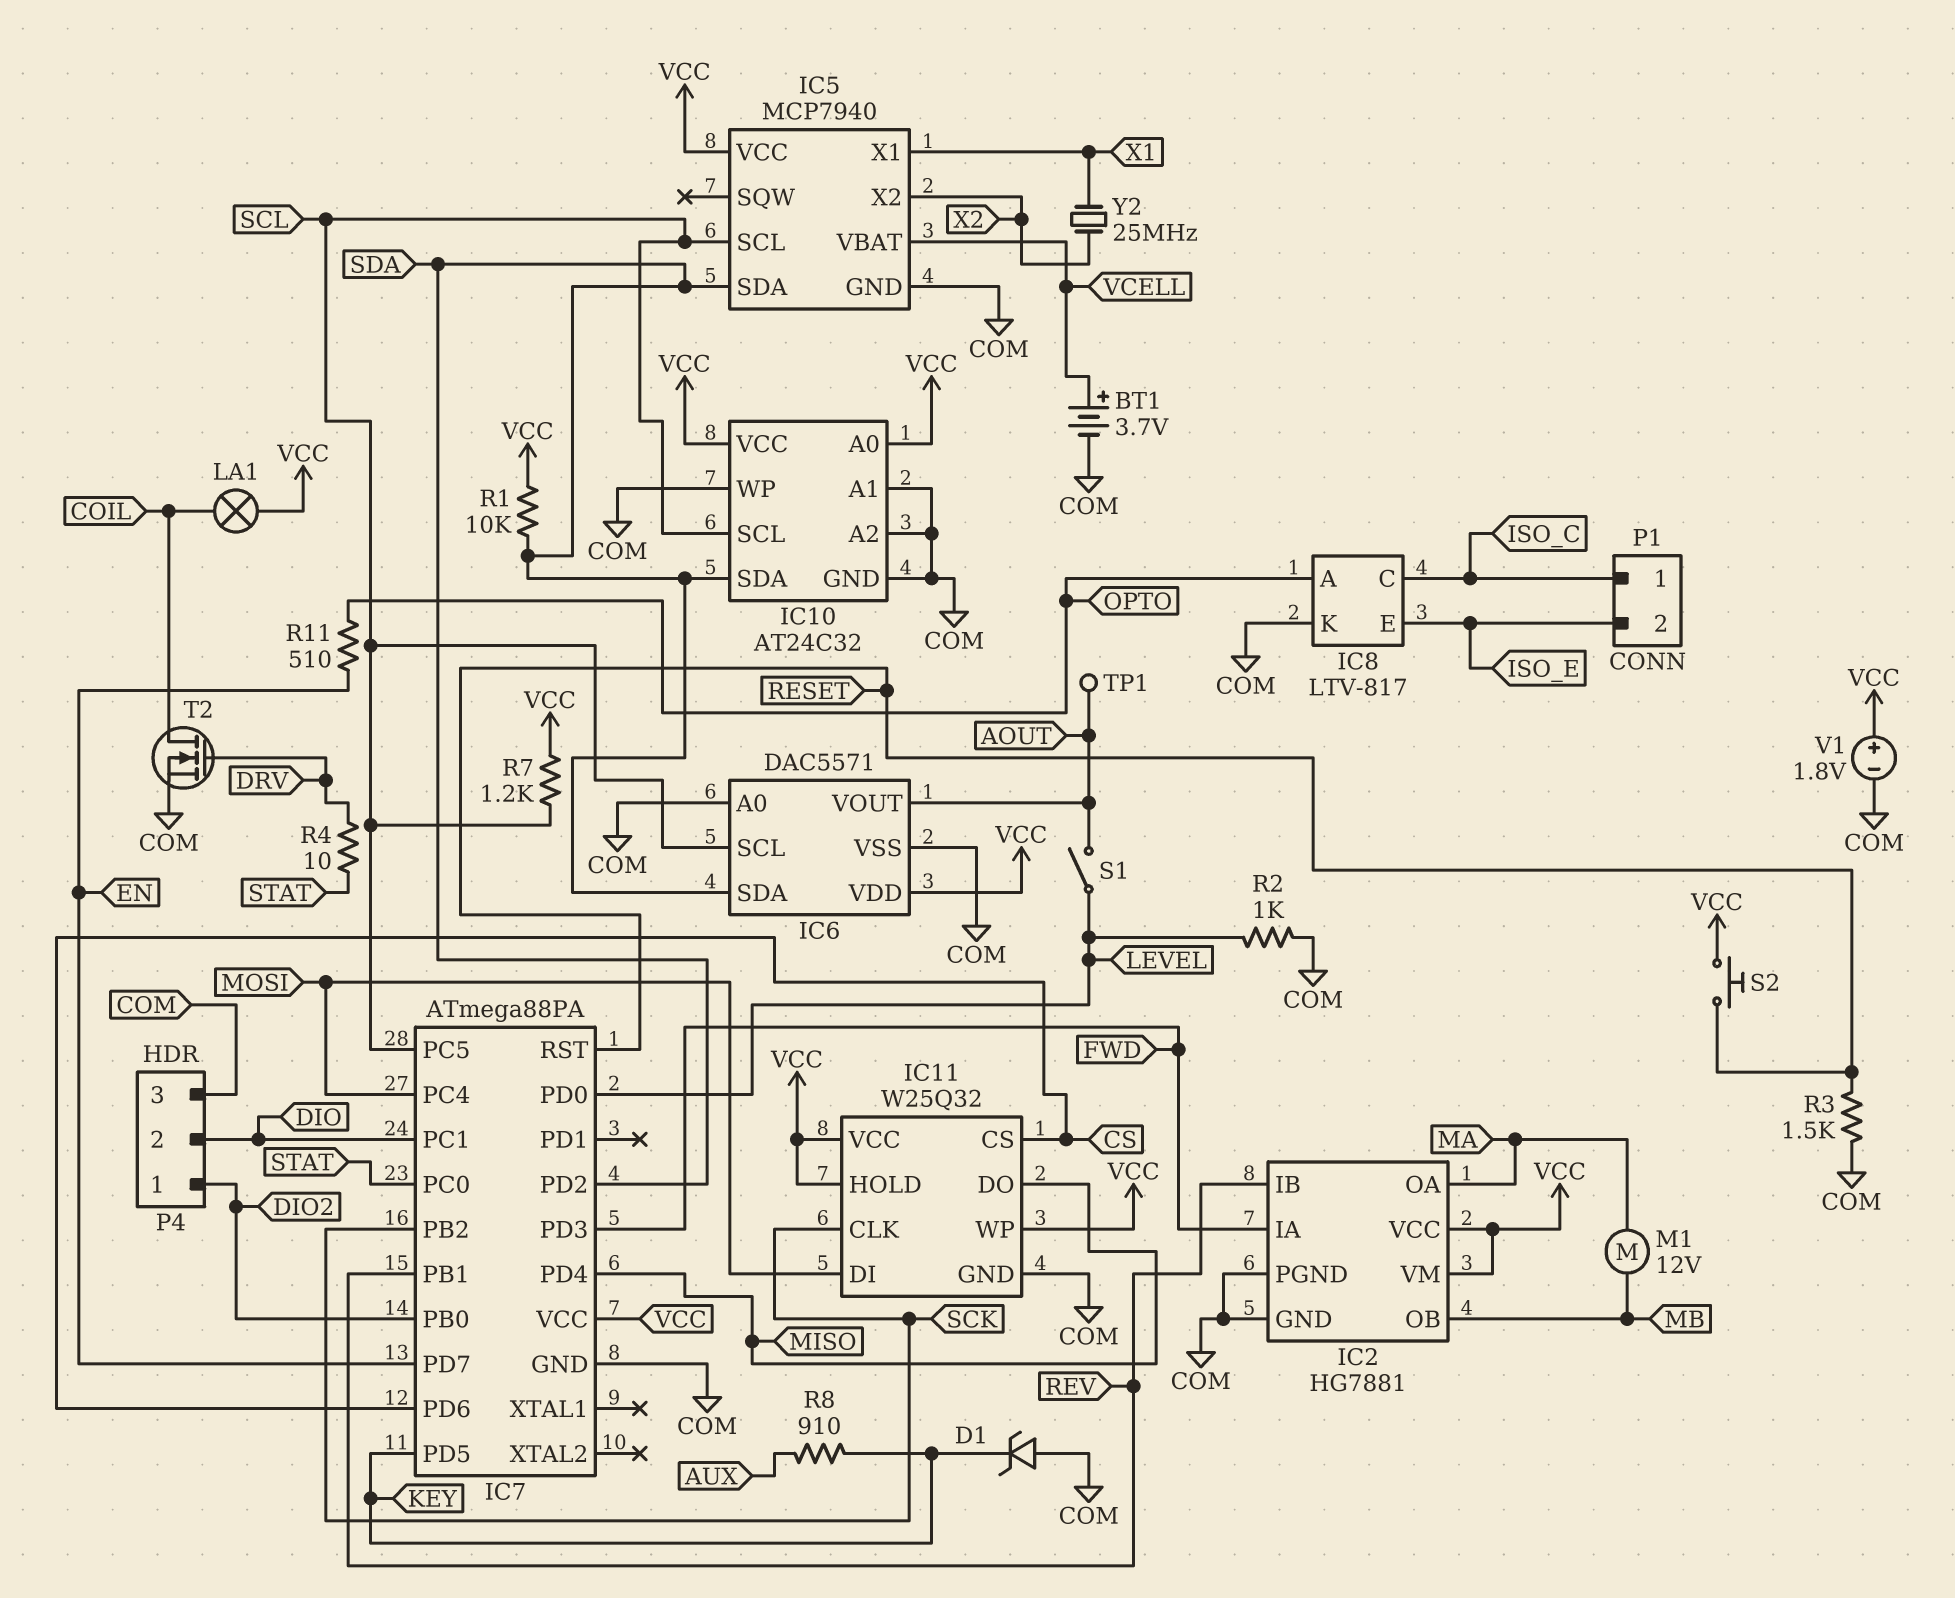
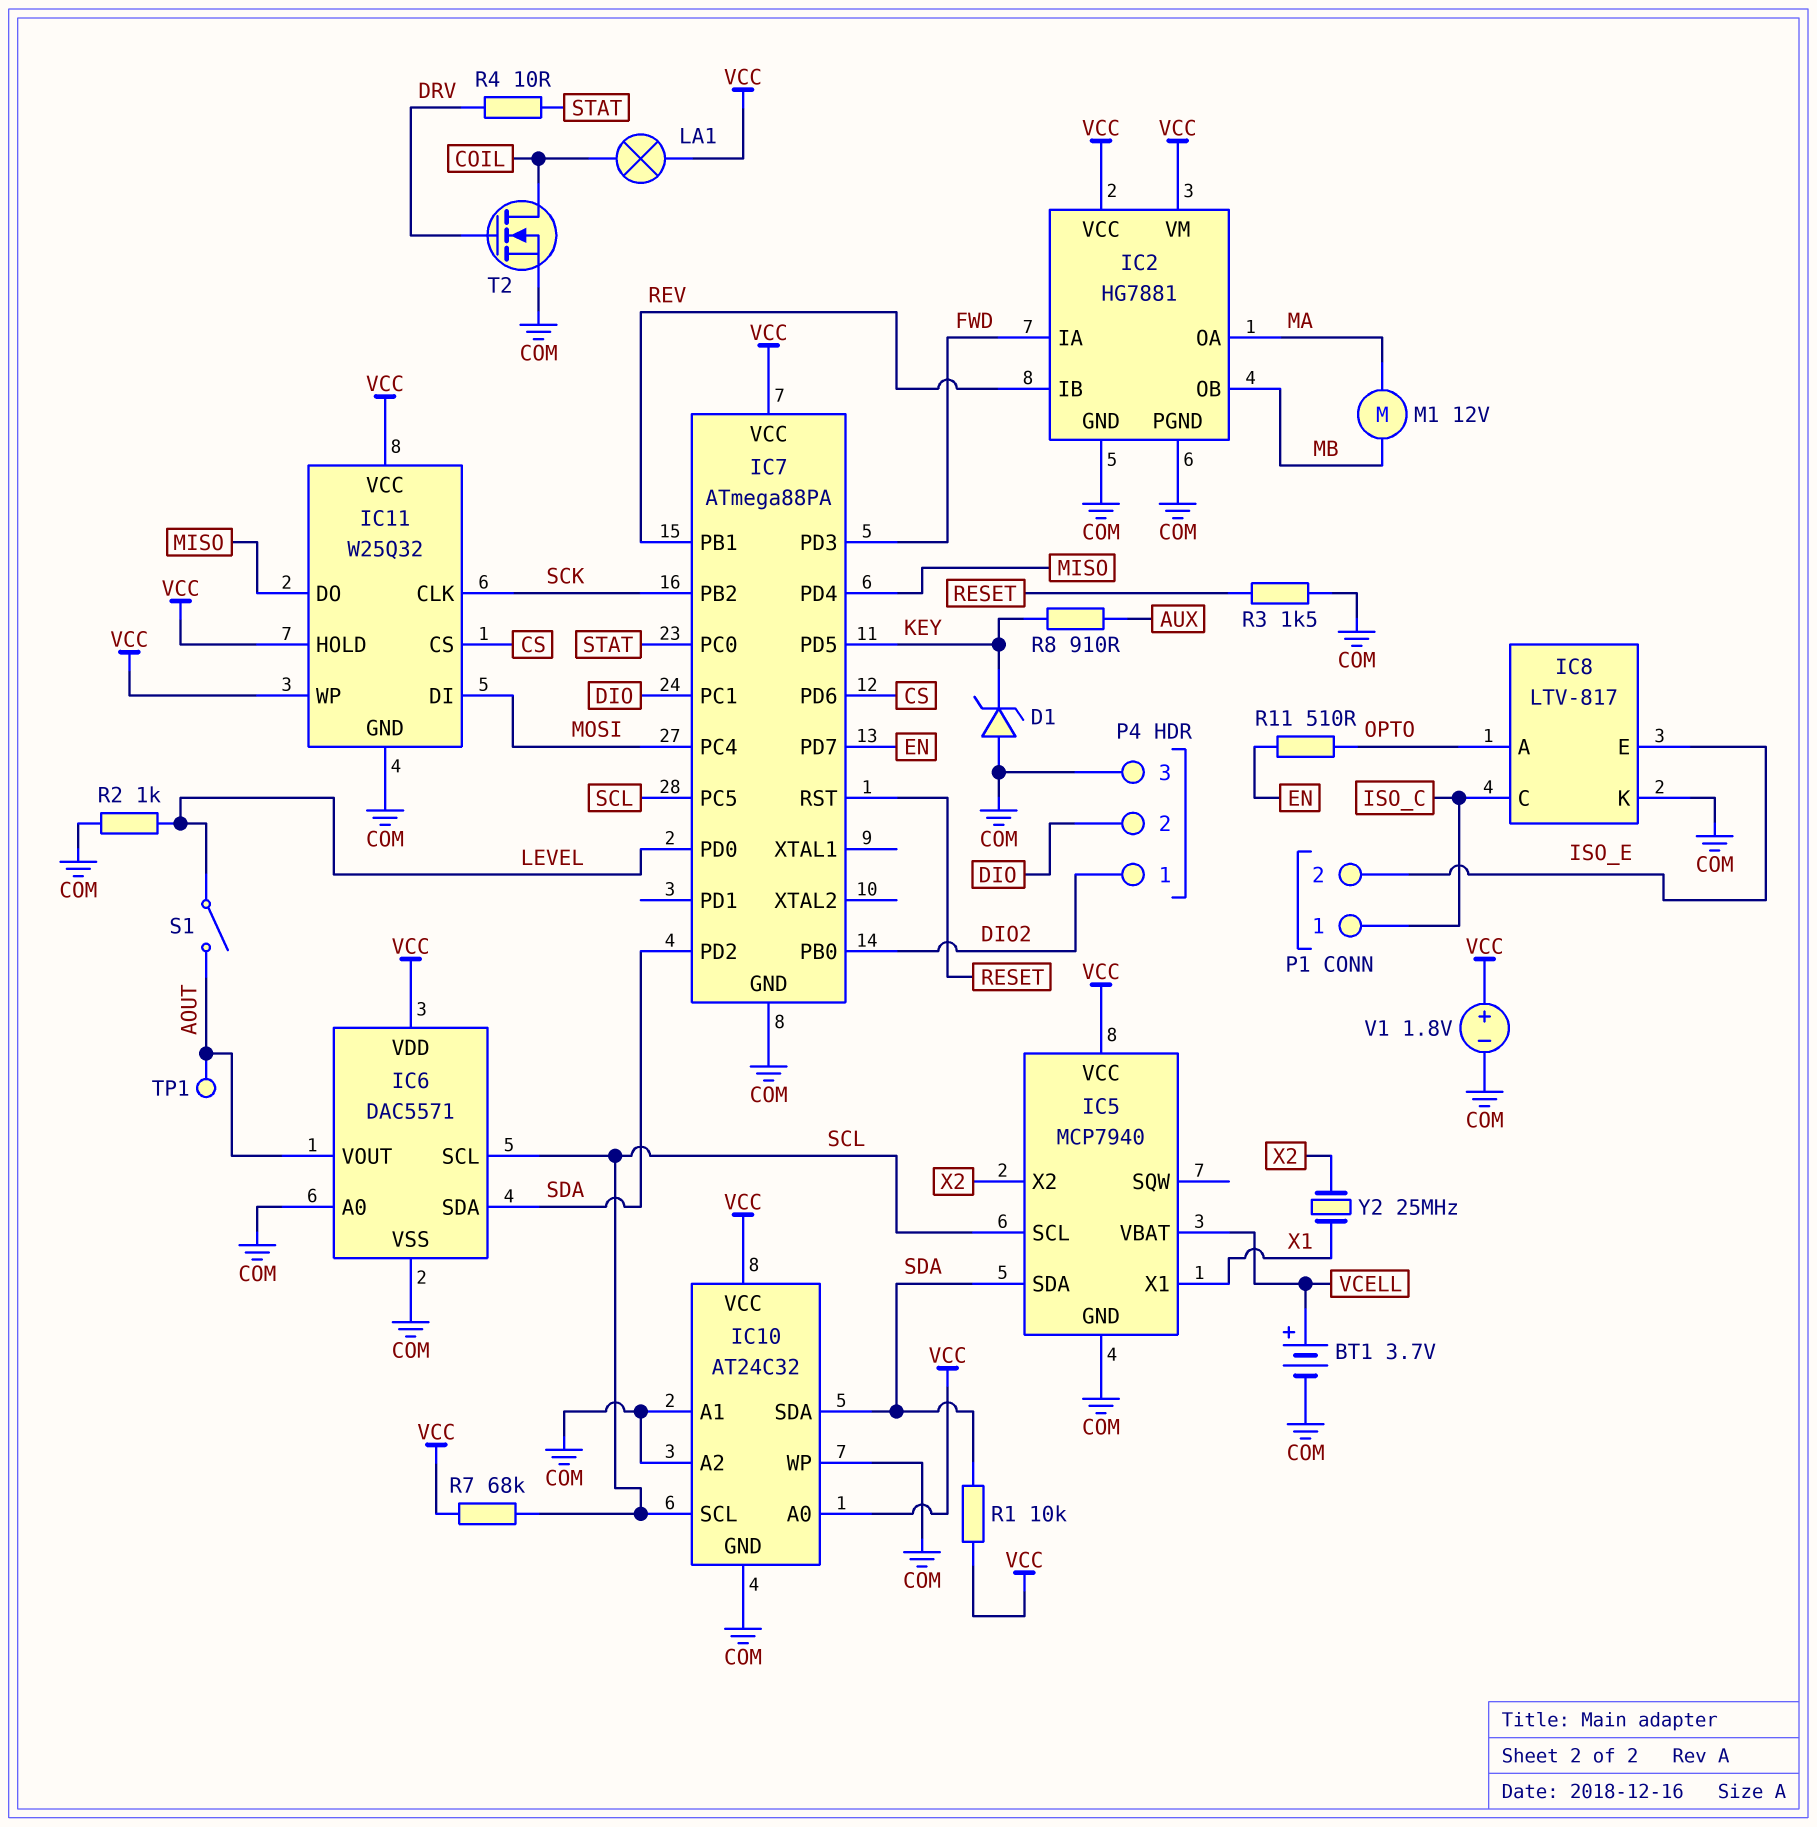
R7: 1.2k (SCL, VCC) -> 68k (SCL, VCC)
S2: button (RESET, VCC) -> none

